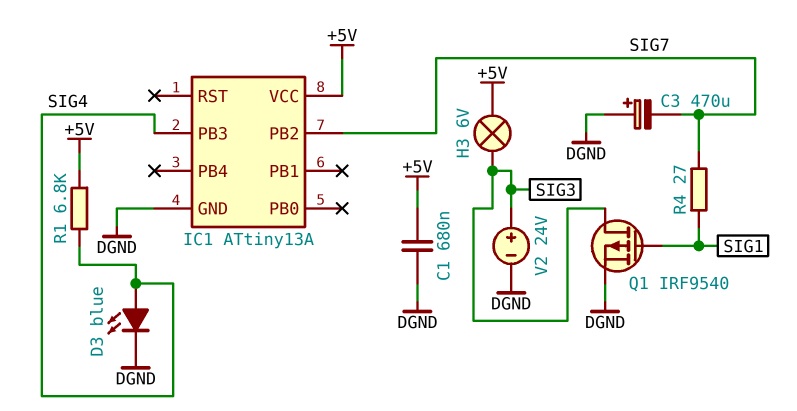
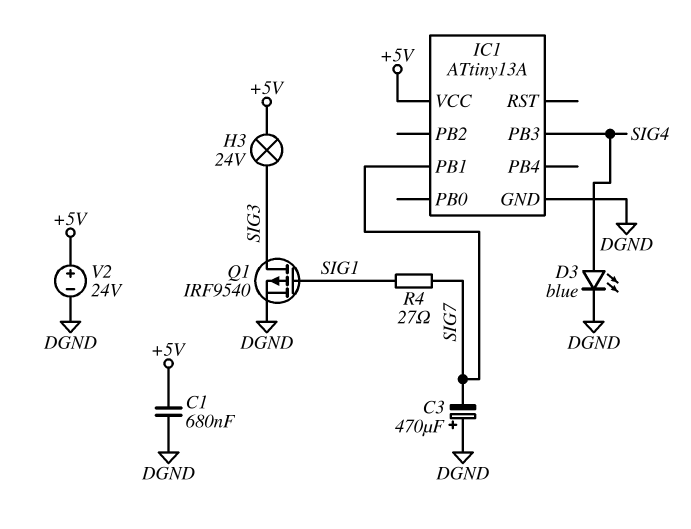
H3: lamp 6V (+5V, SIG3) -> lamp 24V (+5V, SIG3)
IC1 pin PB1: none -> SIG7
IC1 pin PB2: SIG7 -> none
R1: 6.8k (+5V, SIG4) -> none
V2: 24V (plus SIG3, minus DGND) -> 24V (plus +5V, minus DGND)

